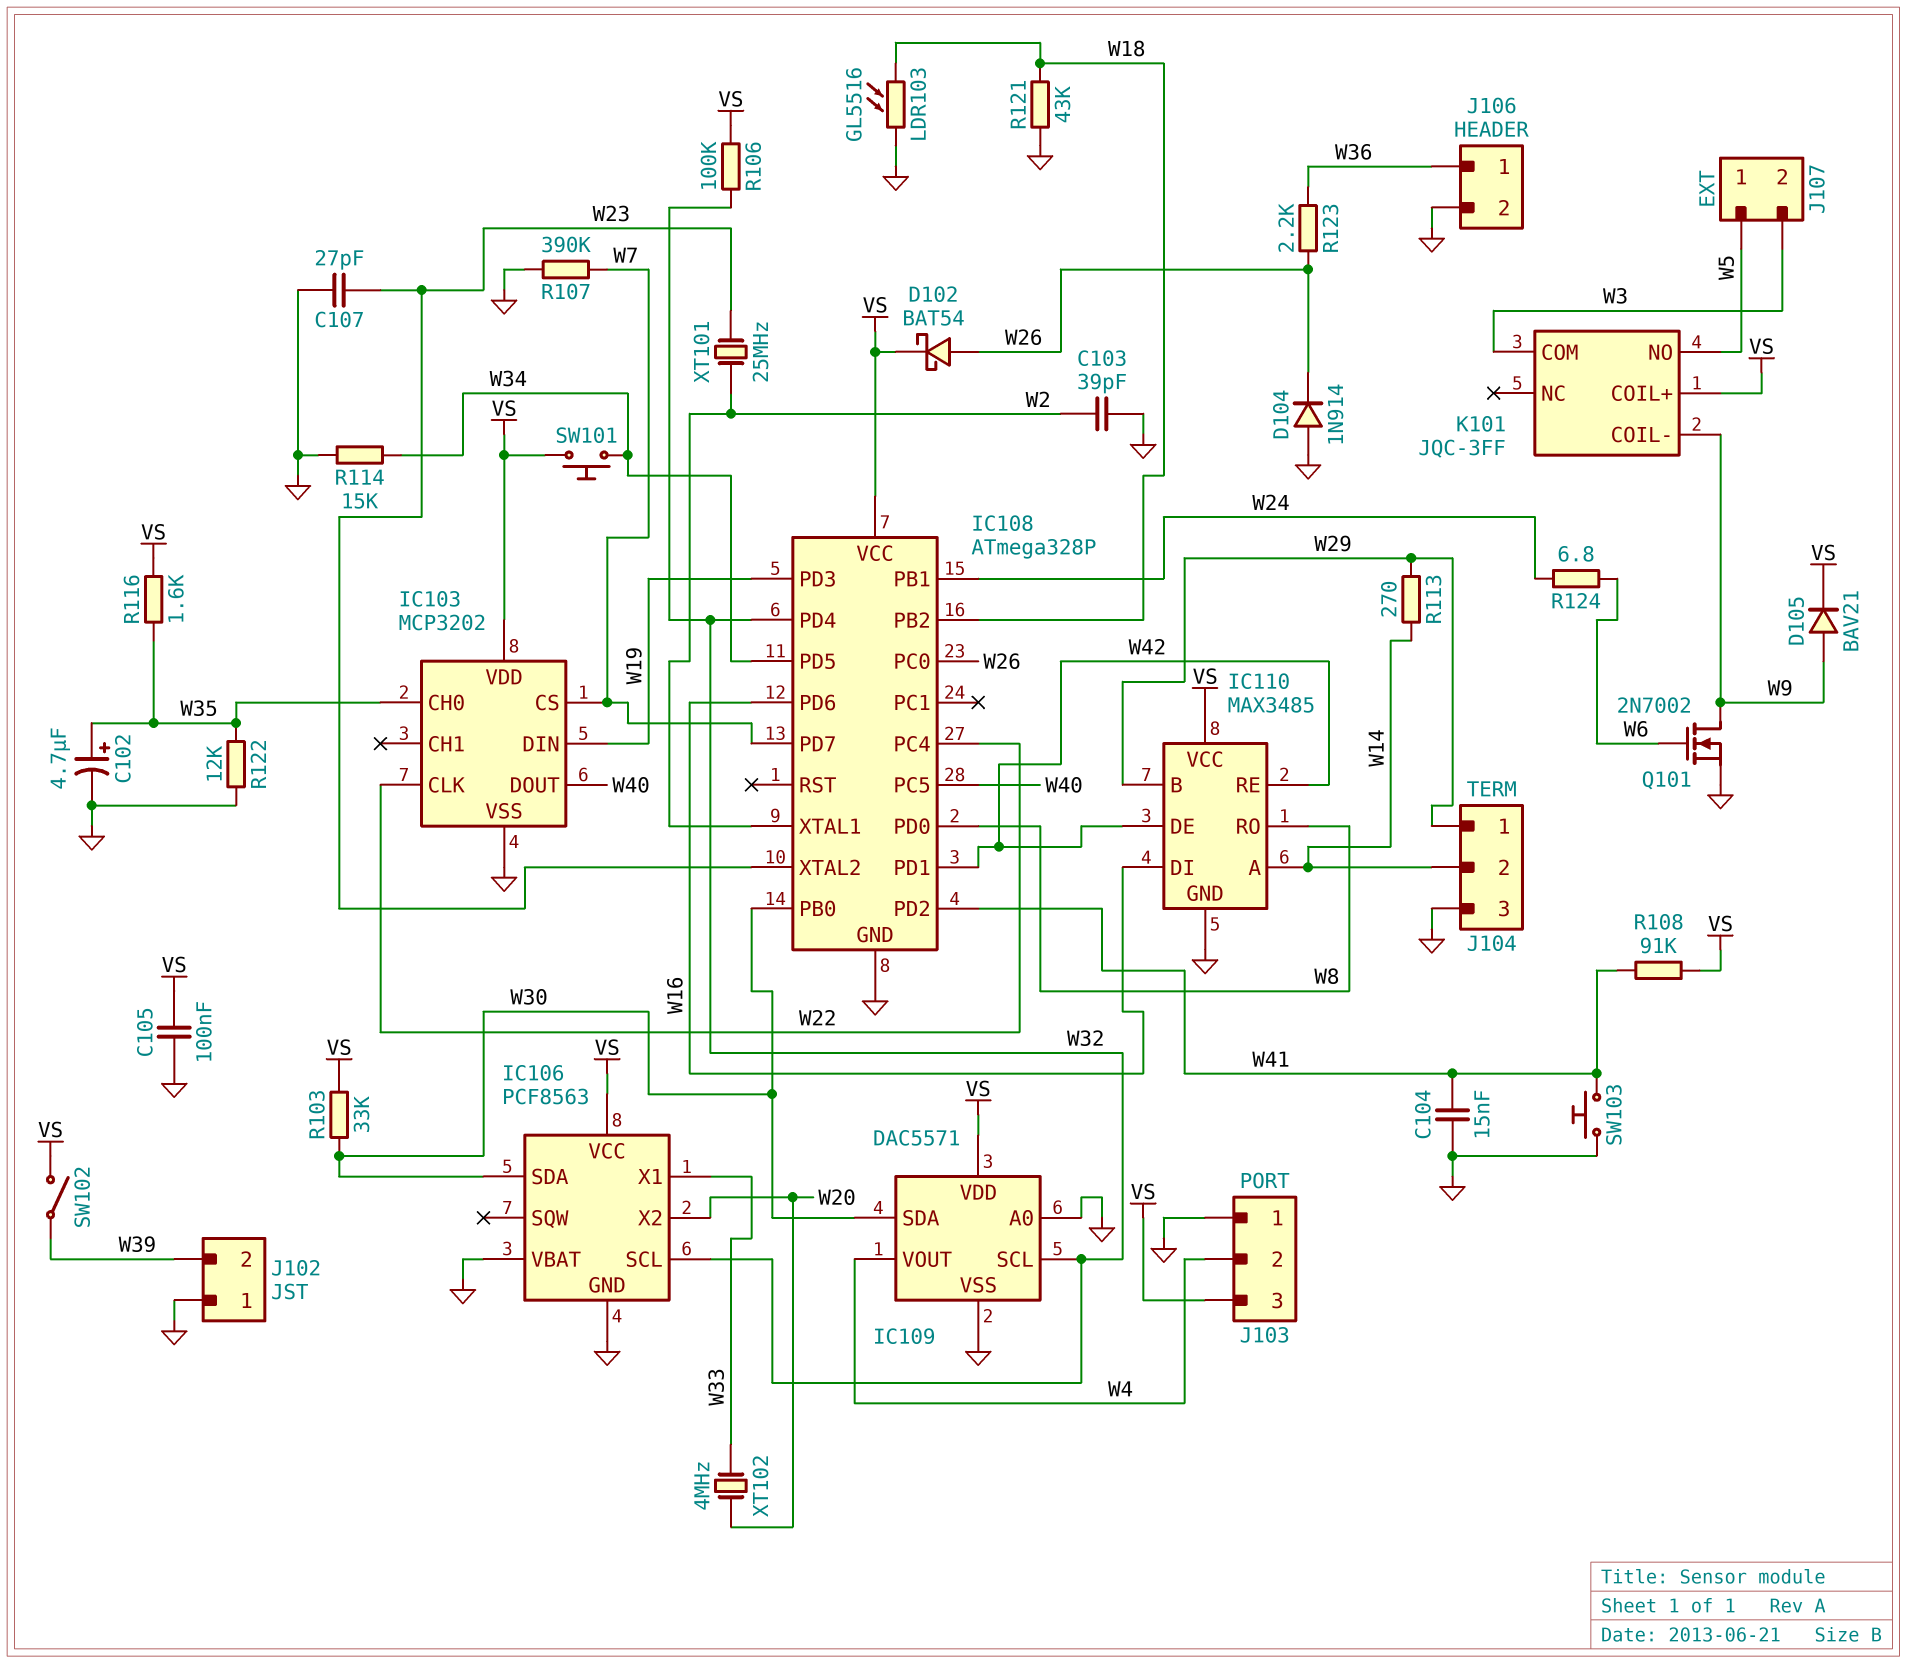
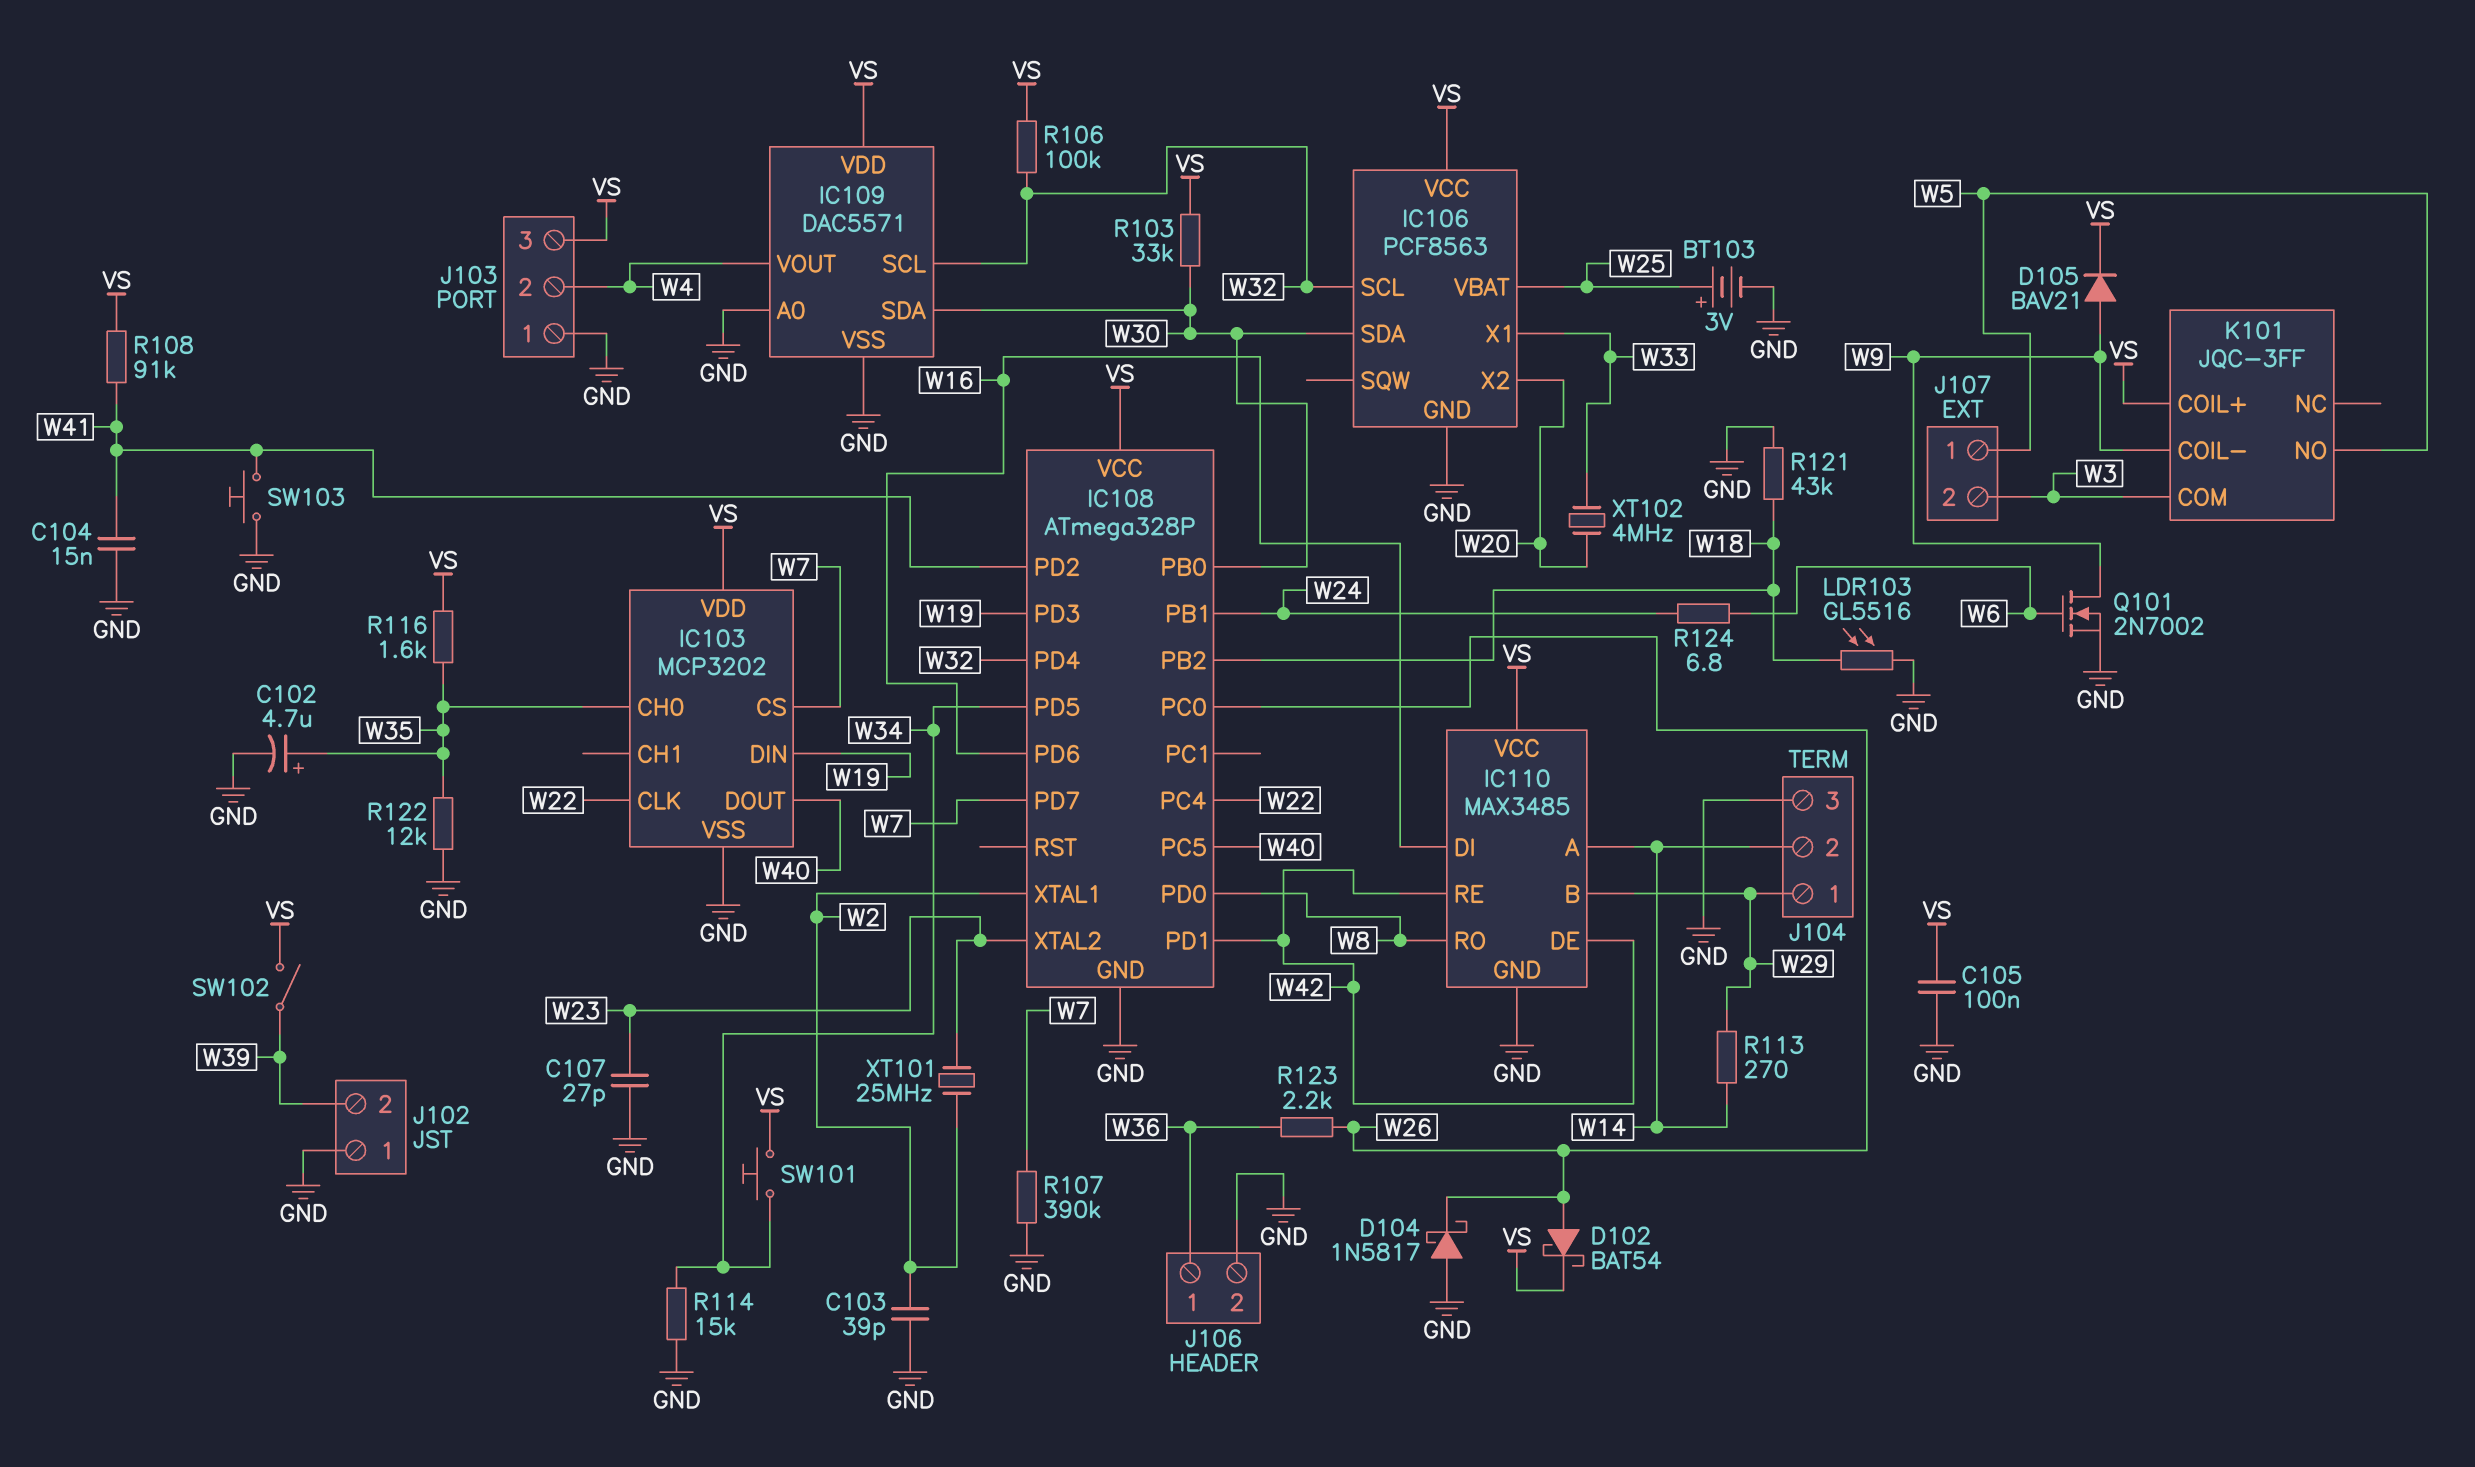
BT103: none -> 3V (plus W25, minus GND)
D104: diode 1N914 (A GND, K W26) -> schottky 1N5817 (A GND, K W26)
IC106 pin VBAT: GND -> W25

